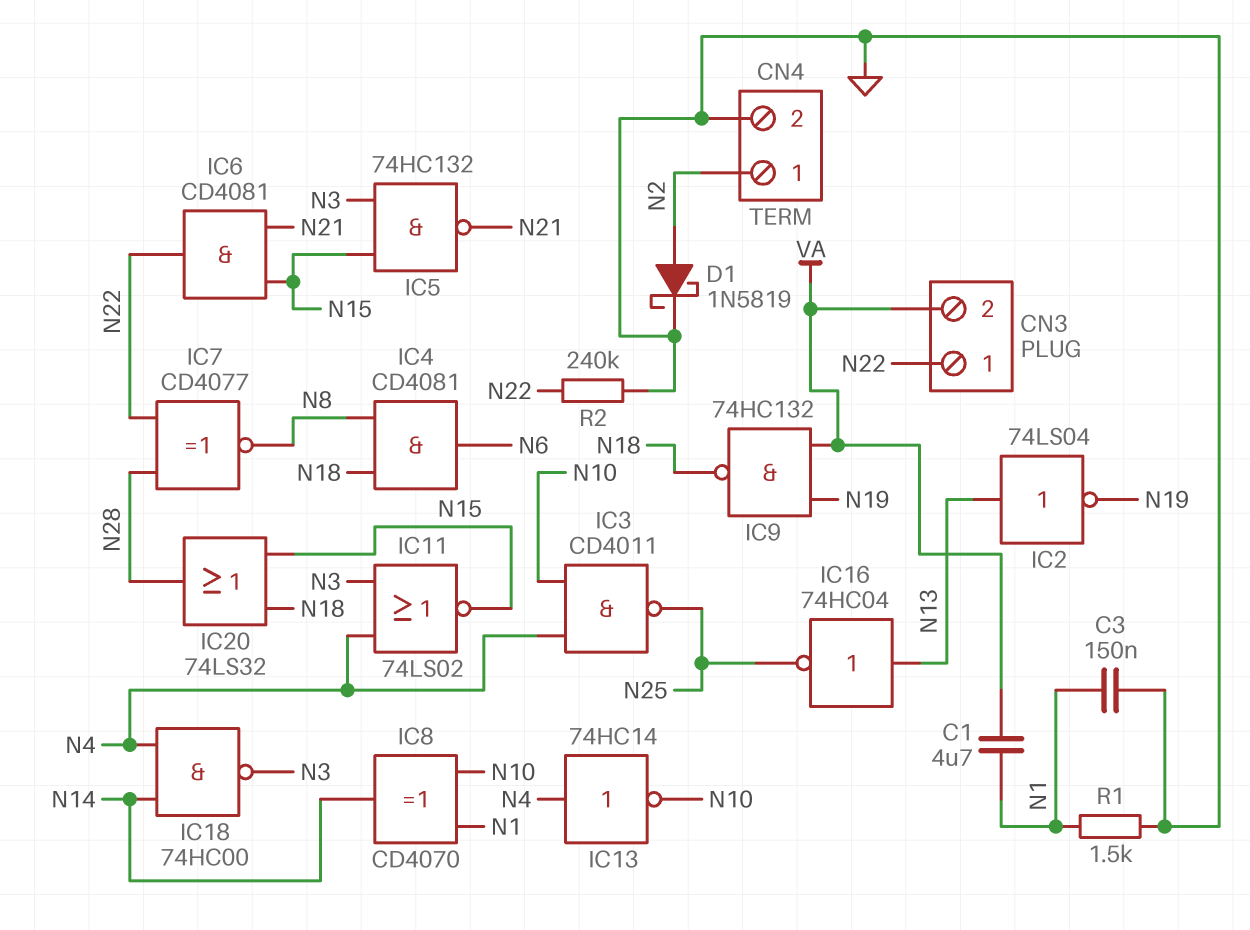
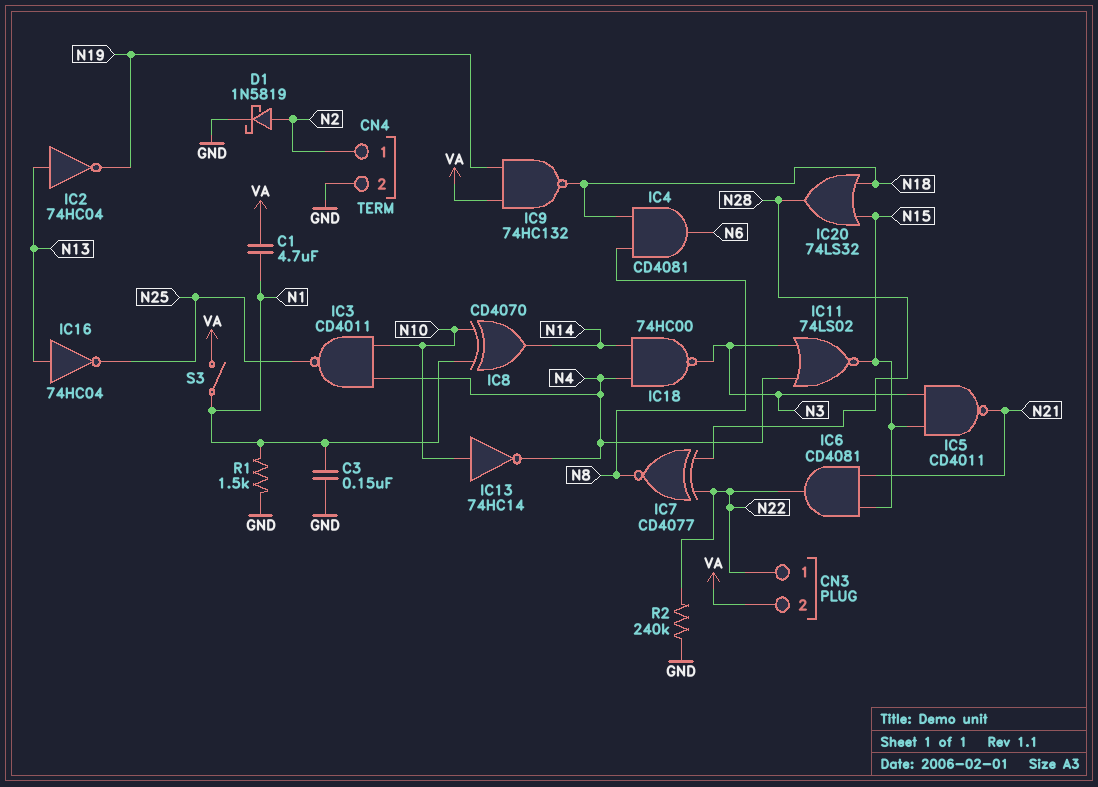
IC2: NOT 74LS04 (in N13, out N19) -> NOT 74HC04 (in N13, out N19)
IC5: NAND 74HC132 (in N3, in N15, out N21) -> NAND CD4011 (in N3, in N15, out N21)
IC13: NOT 74HC14 (in N4, out N10) -> NOT 74HC14 (in N10, out N4)
S3: none -> switch (N1, VA)

